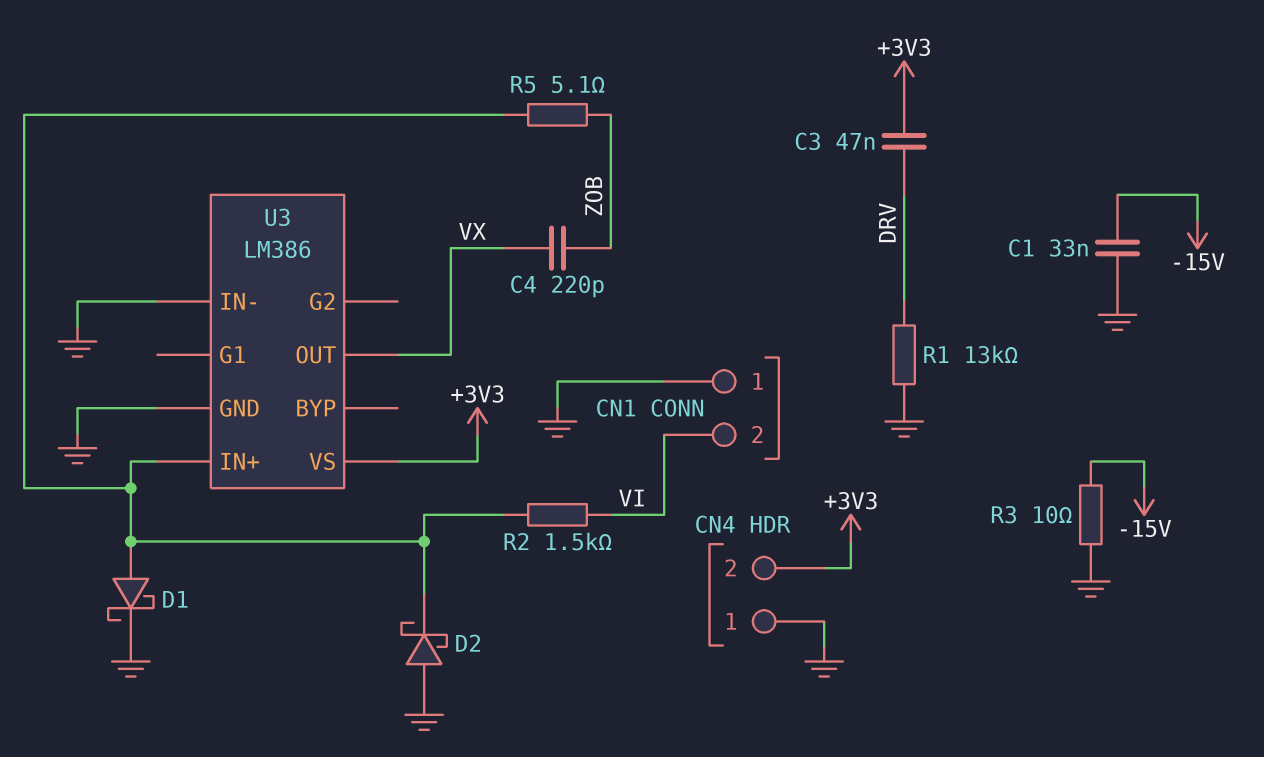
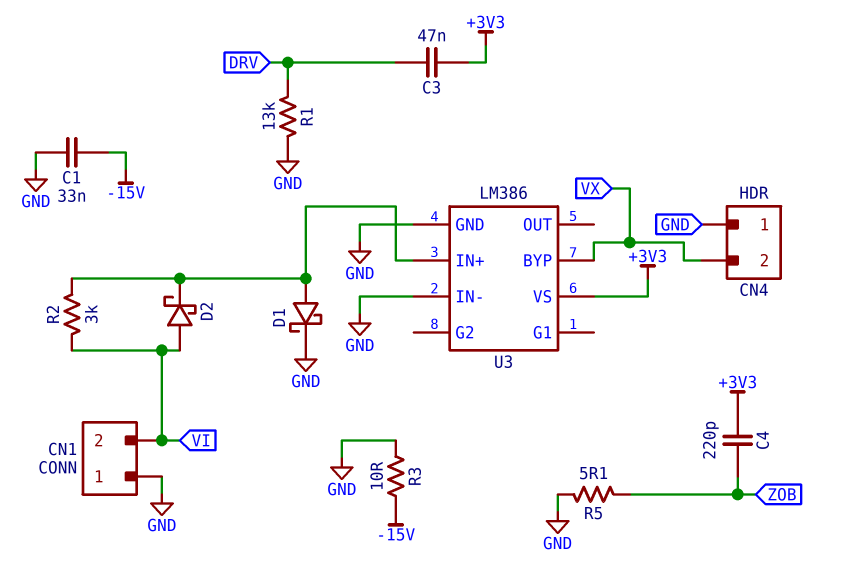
C4: 220pF (VX, ZOB) -> 220pF (+3V3, ZOB)
CN4 pin 2: +3V3 -> VX
D2: schottky (A GND, K U3/IN+) -> schottky (A VI, K U3/IN+)
R2: 1.5k (U3/IN+, VI) -> 3k (U3/IN+, VI)
R5: 5.1 (U3/IN+, ZOB) -> 5.1 (GND, ZOB)
U3 pin BYP: none -> VX
U3 pin OUT: VX -> none

